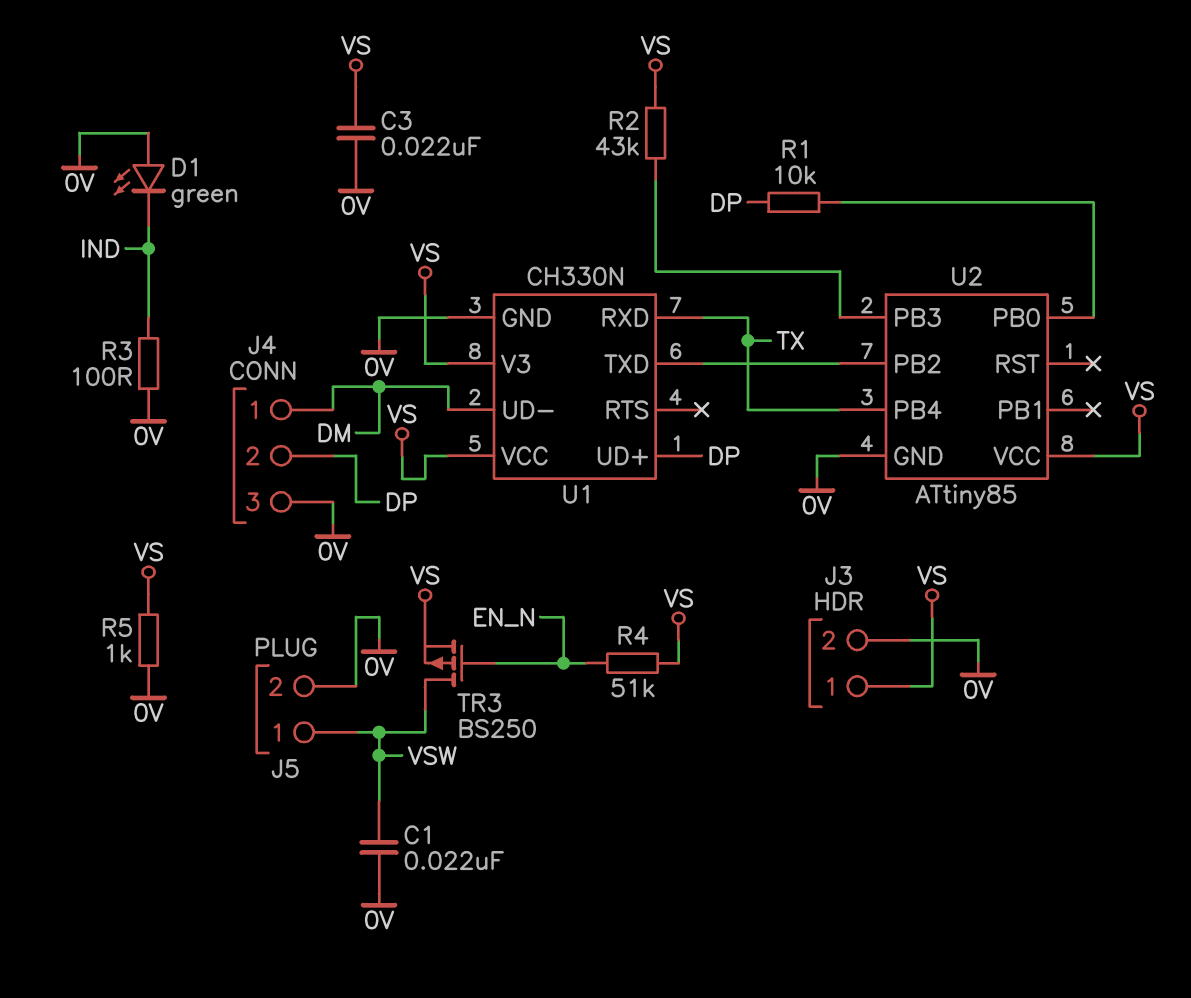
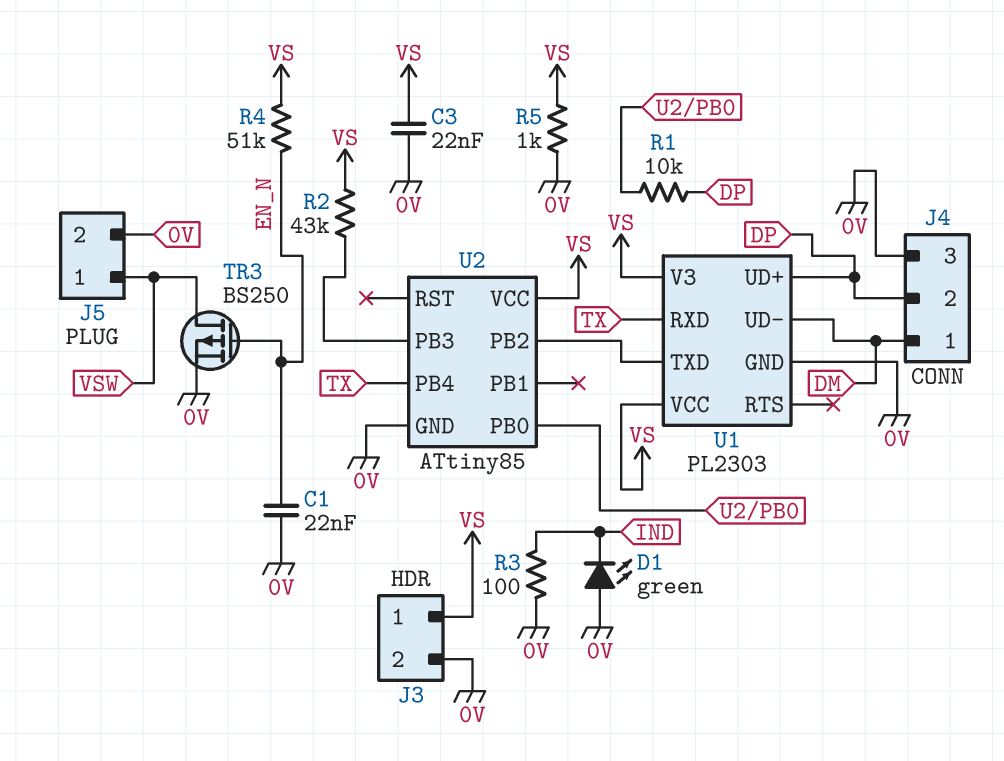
C1: 22nF (0V, VSW) -> 22nF (0V, EN_N)
TR3: PMOS BS250 (G EN_N, D VSW, S VS) -> PMOS BS250 (G EN_N, D VSW, S 0V)
U1: CH330N -> PL2303

